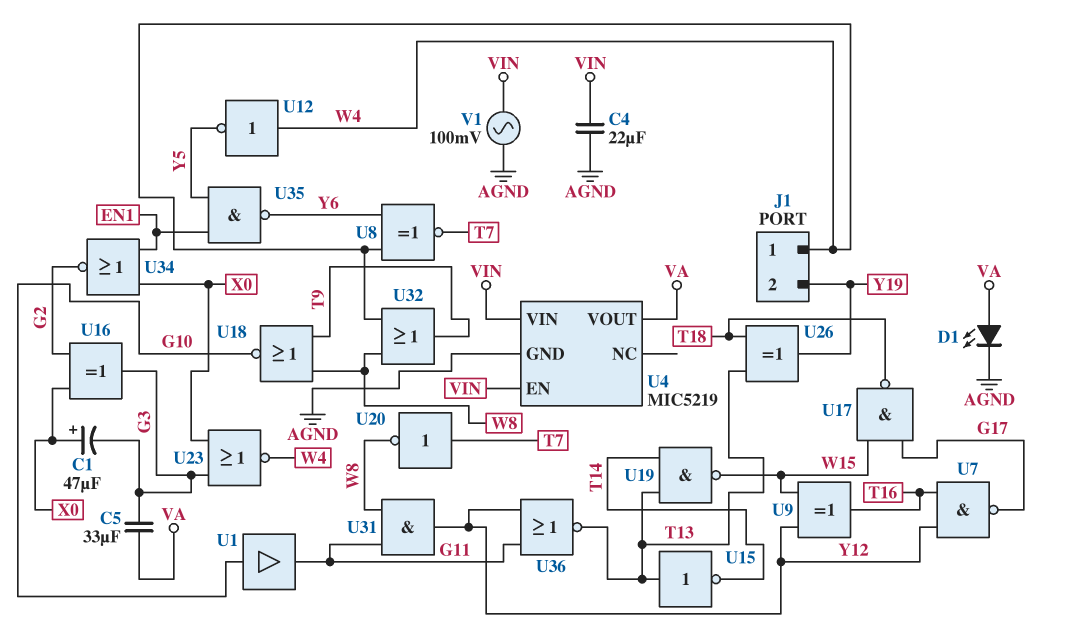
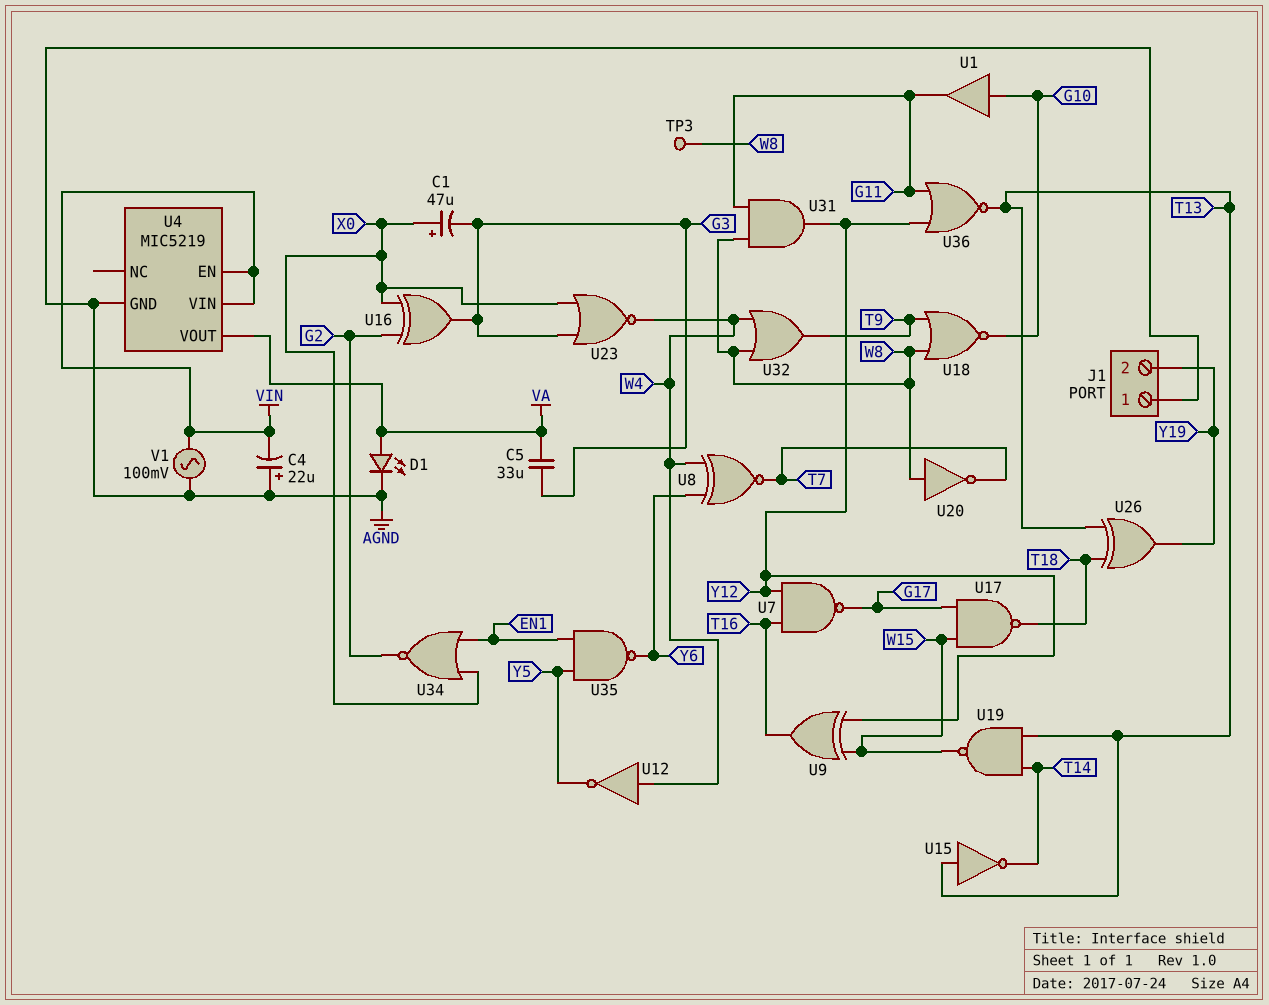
C4: 22uF (AGND, VIN) -> 22uF (plus AGND, minus VIN)
J1 pin 1: W4 -> AGND
TP3: none -> test point (W8)
U20: NOT (in T7, out W8) -> NOT (in W8, out T7)

